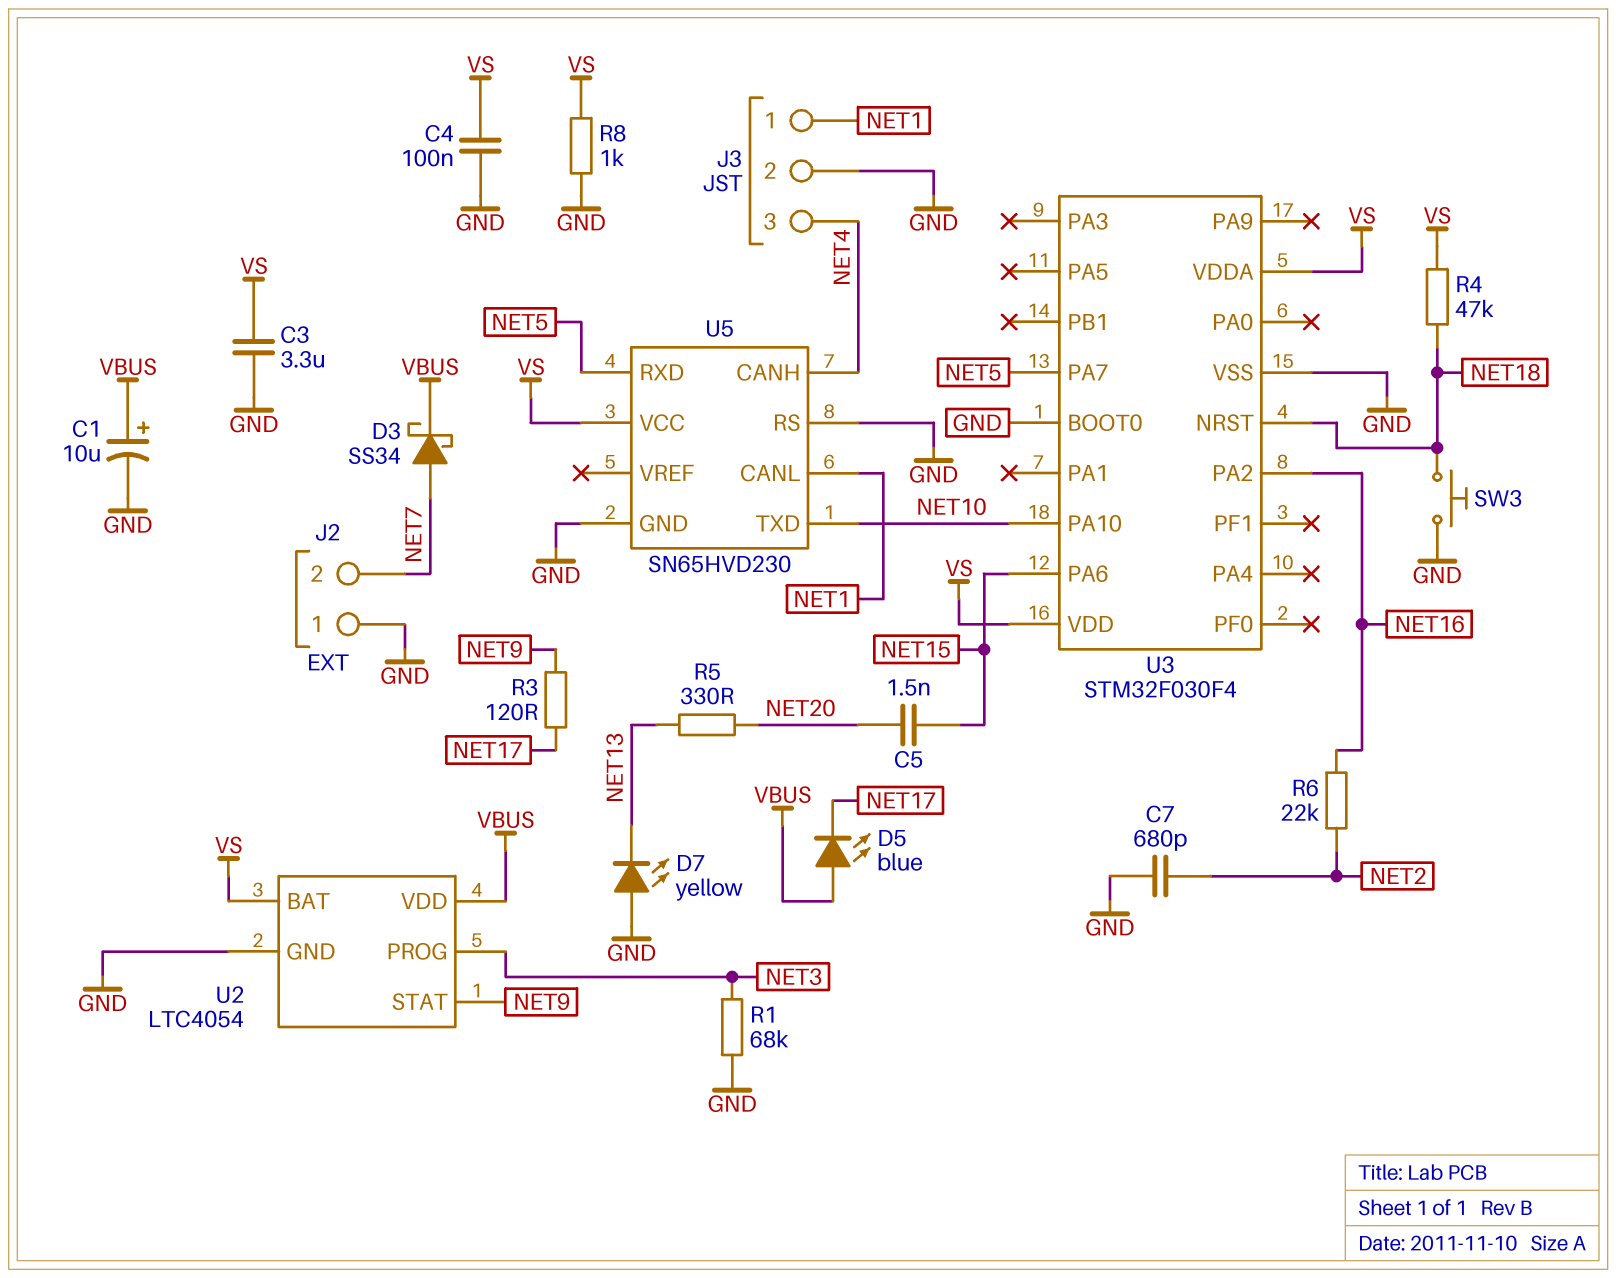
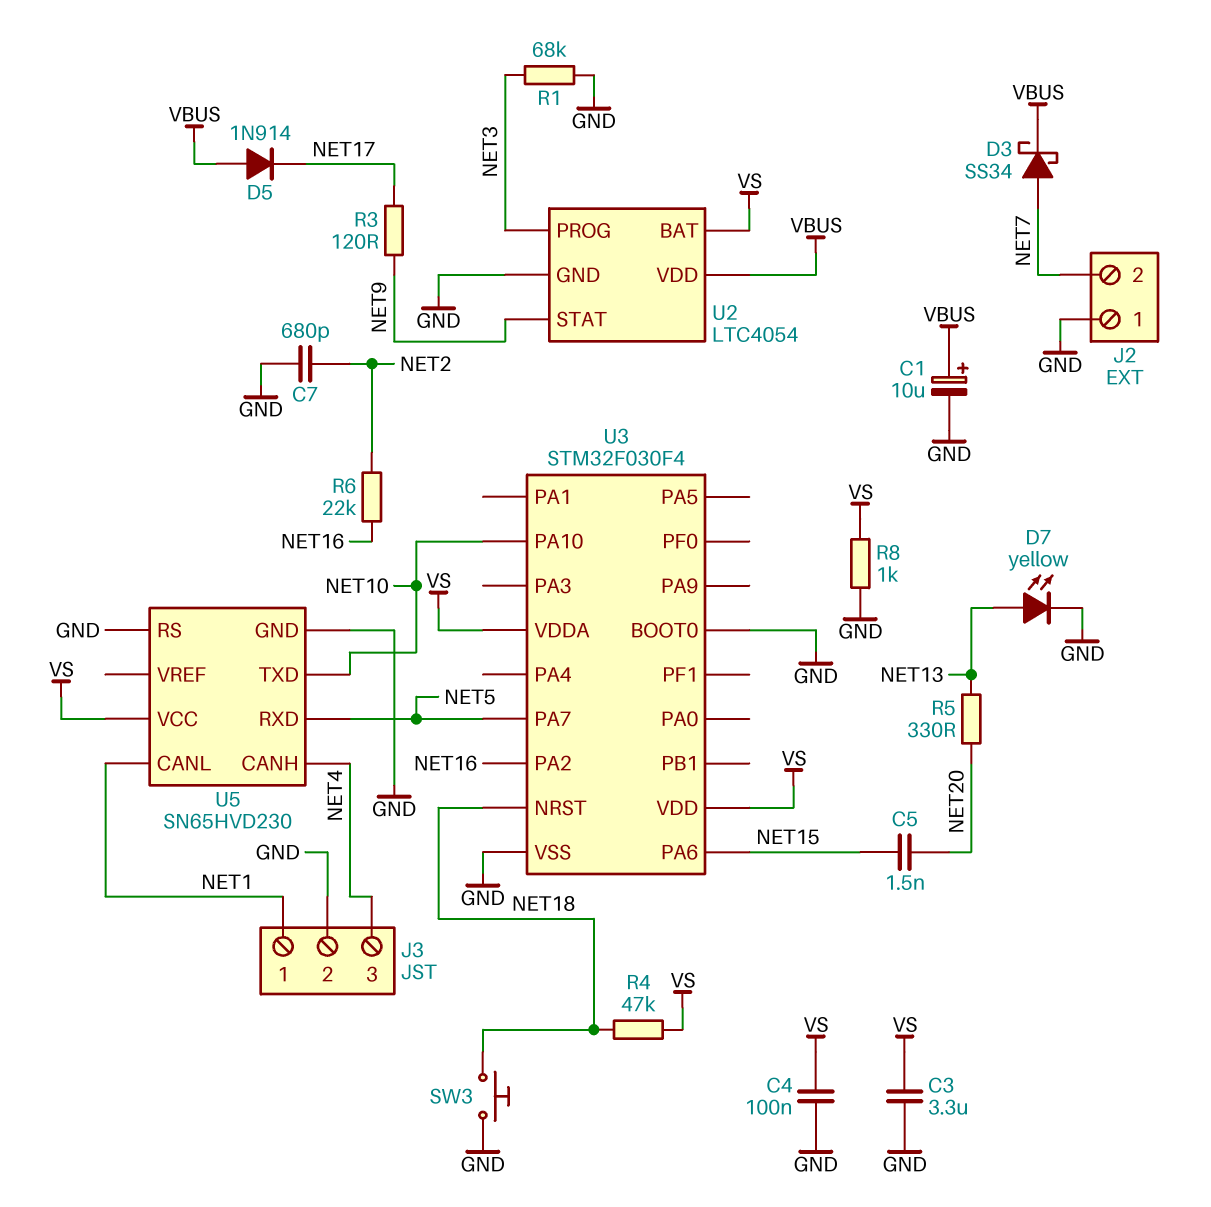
D5: LED blue (A VBUS, K NET17) -> diode 1N914 (A VBUS, K NET17)
D7: LED yellow (A GND, K NET13) -> LED yellow (A NET13, K GND)

